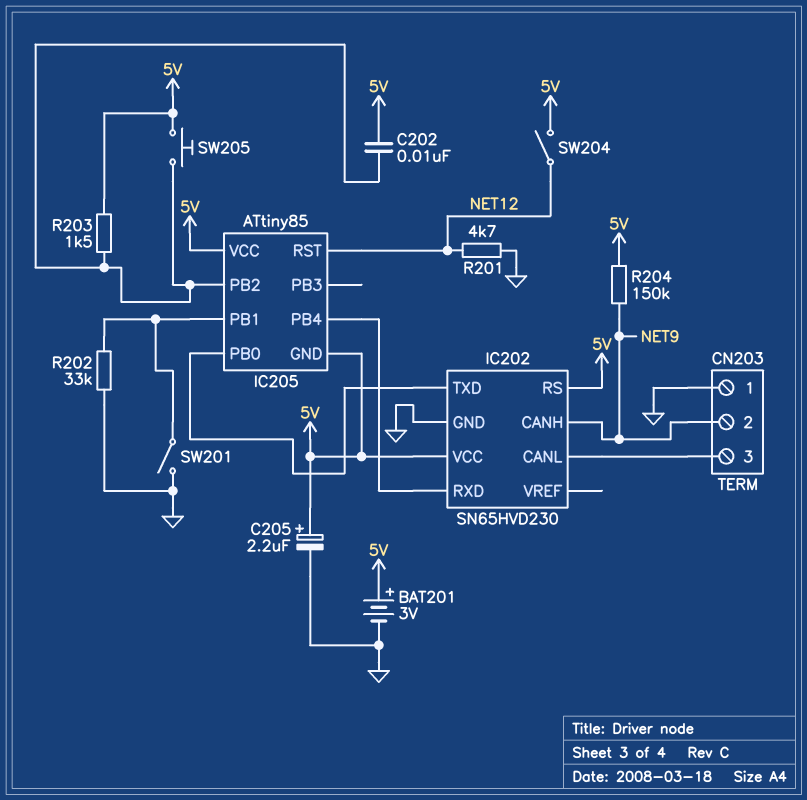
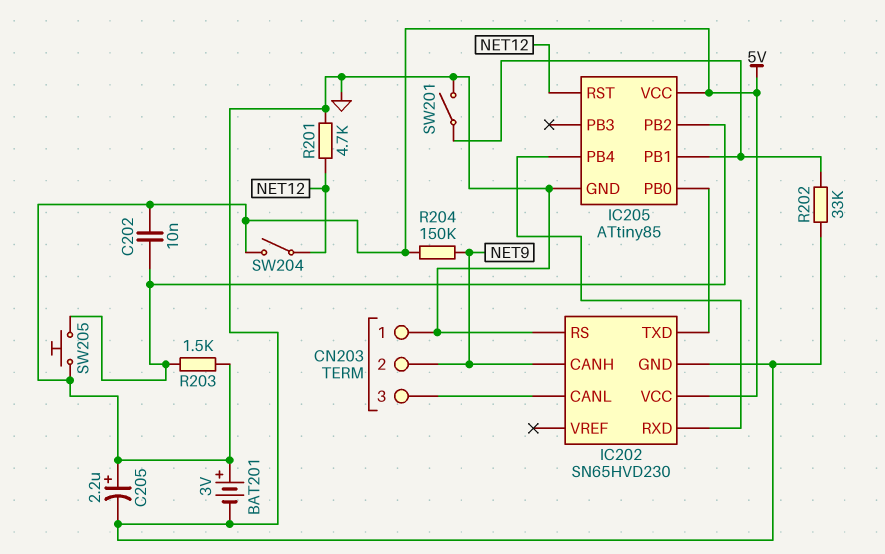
IC202 pin RS: 5V -> GND
IC205 pin GND: 5V -> GND

